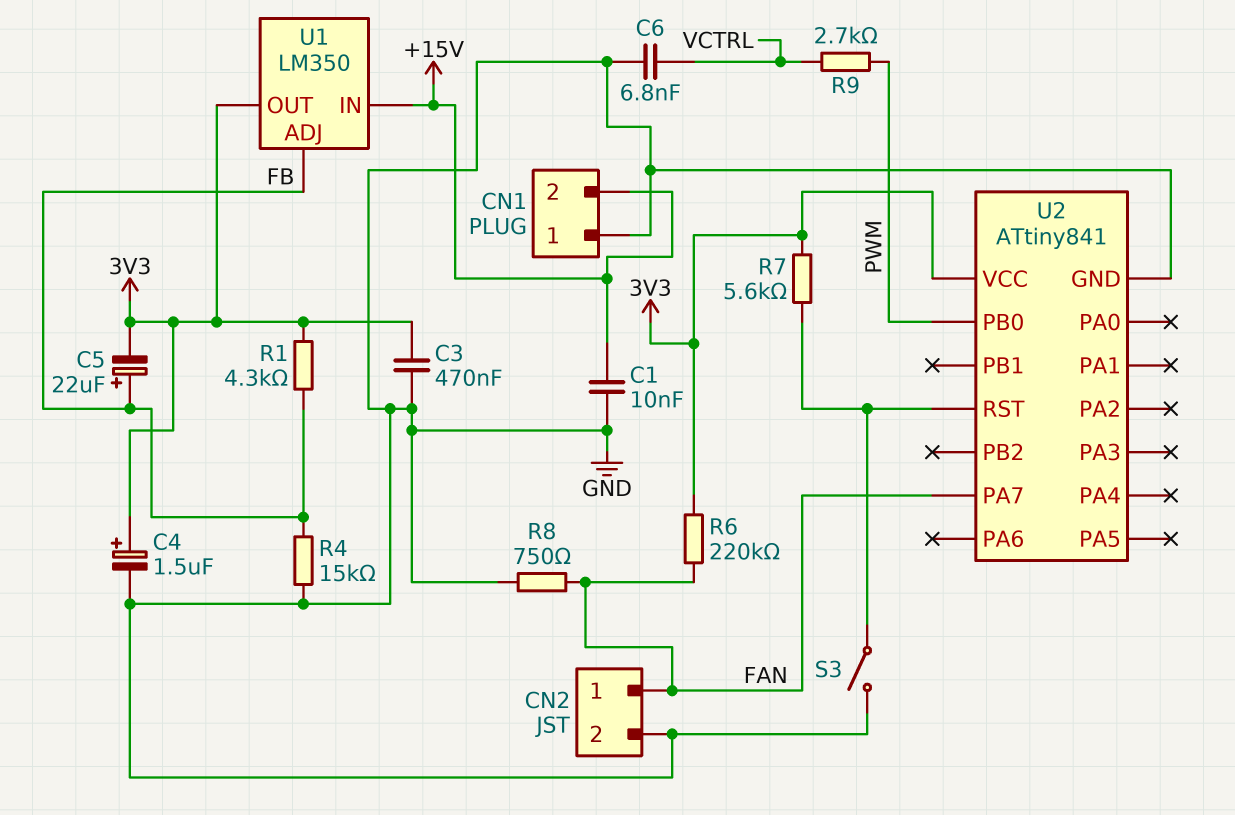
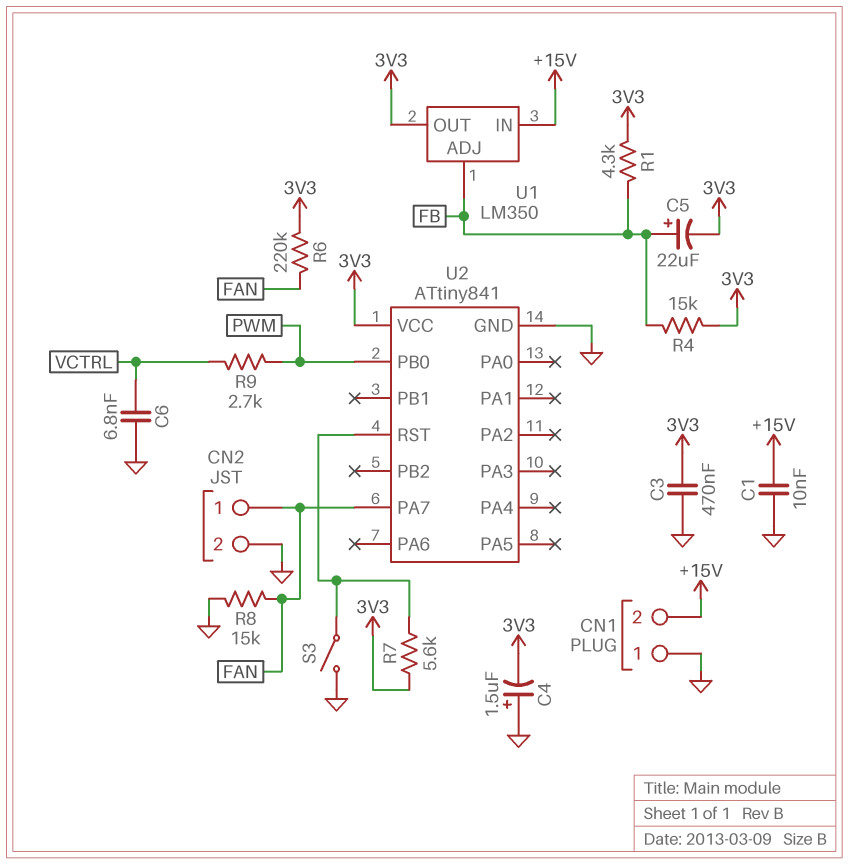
C4: 1.5uF (plus 3V3, minus GND) -> 1.5uF (plus GND, minus 3V3)
R4: 15k (FB, GND) -> 15k (3V3, FB)
R8: 750 (FAN, GND) -> 15k (FAN, GND)

